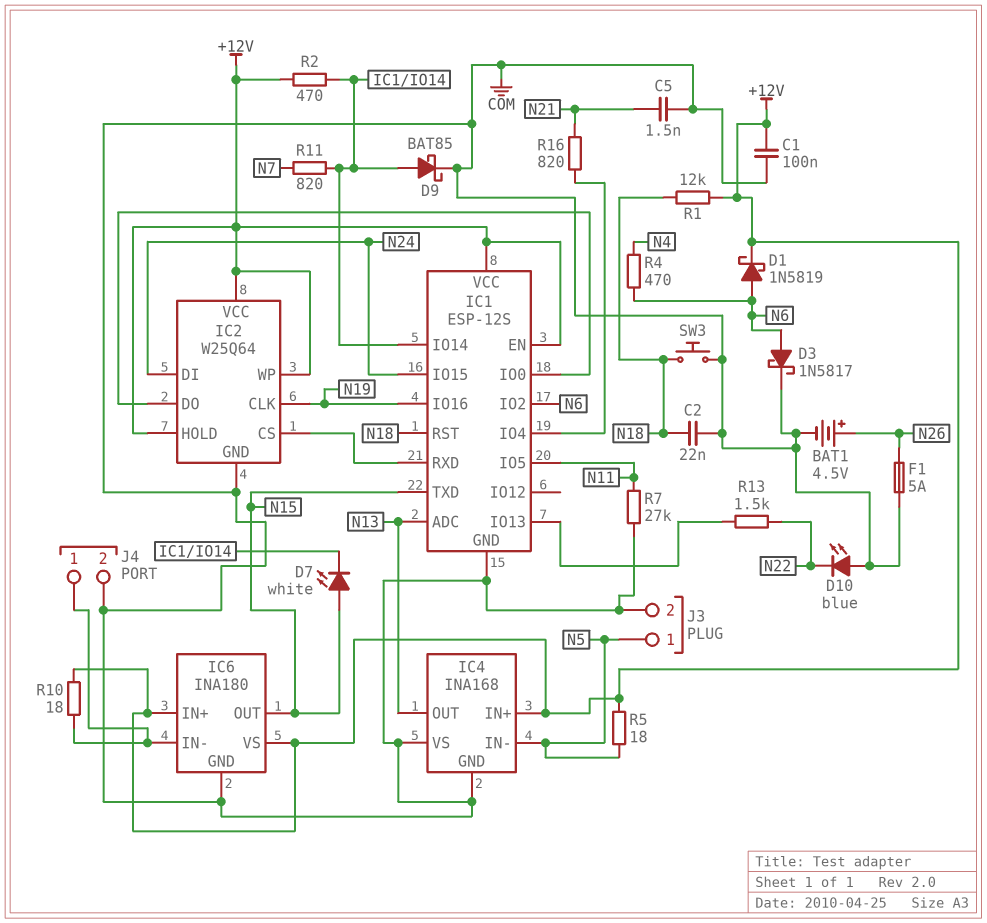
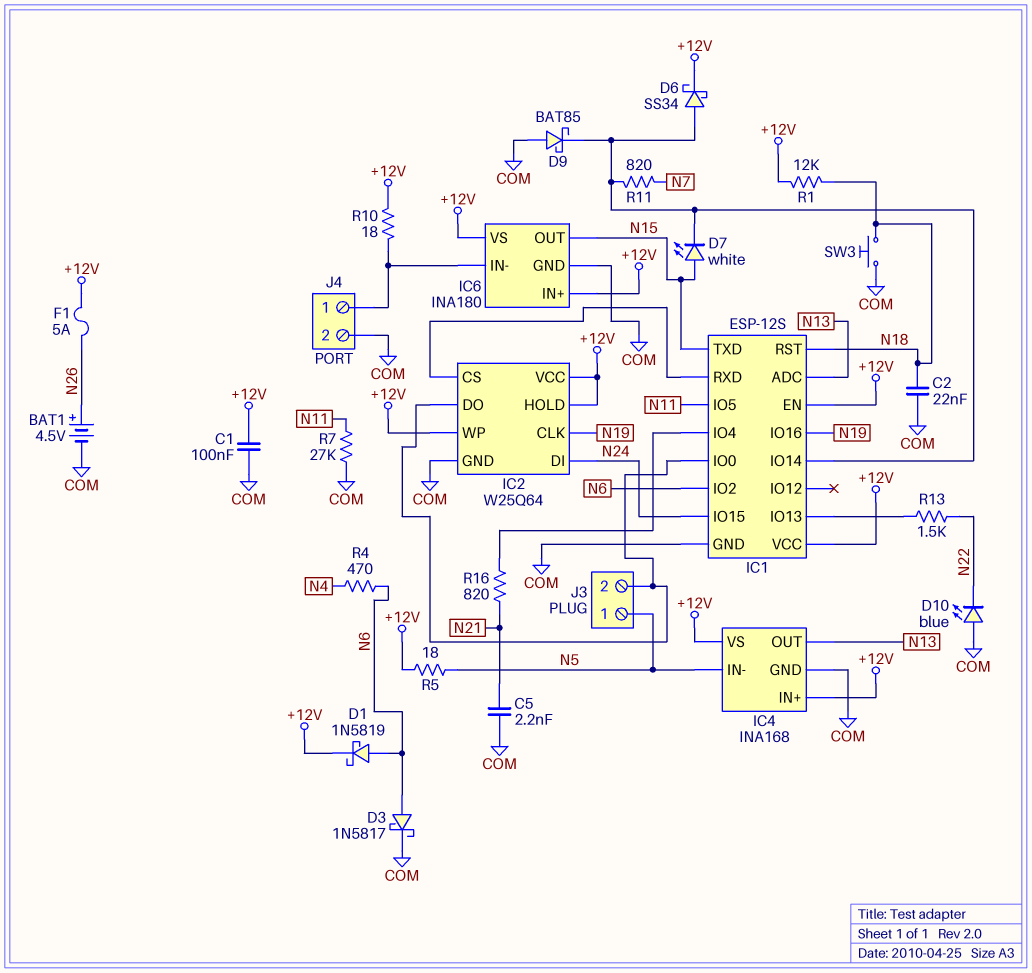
C5: 1.5nF (COM, N21) -> 2.2nF (COM, N21)
D6: none -> schottky SS34 (A IC1/IO14, K +12V)
D9: schottky BAT85 (A IC1/IO14, K COM) -> schottky BAT85 (A COM, K IC1/IO14)
F1: 5A (COM, N26) -> 5A (+12V, N26)
IC4 pin VS: COM -> +12V
J3 pin 2: COM -> IC1/IO0
R2: 470 (+12V, IC1/IO14) -> none

